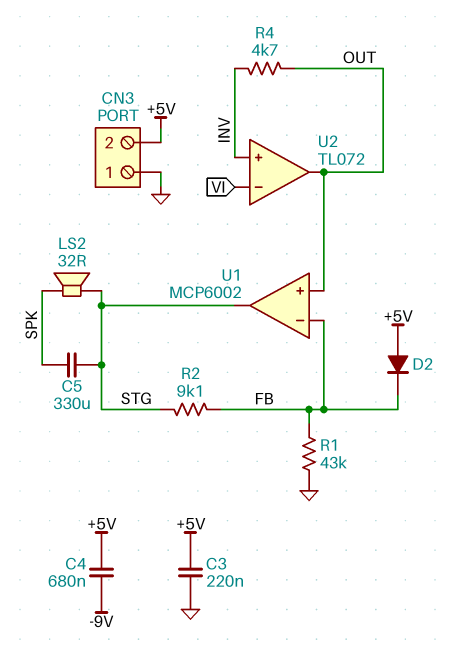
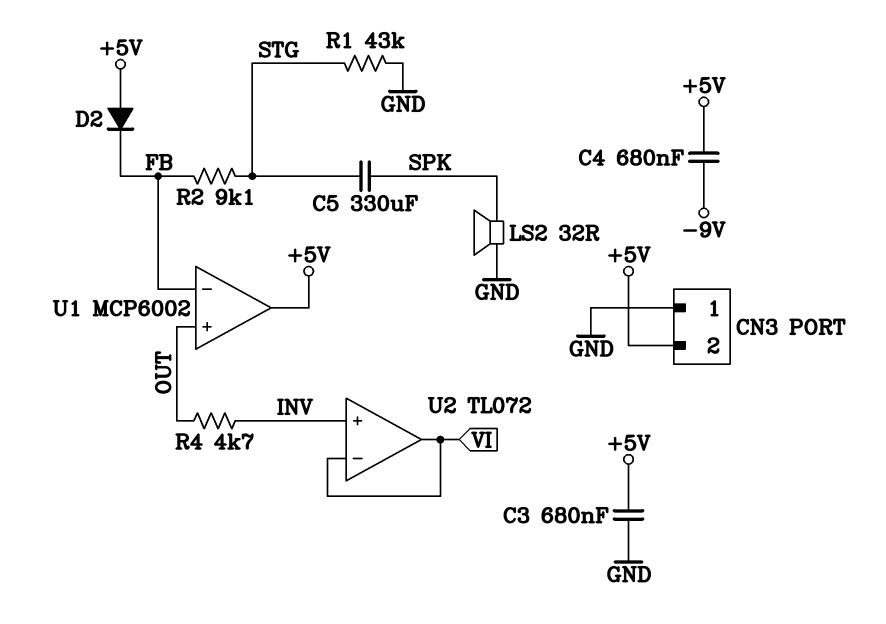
C3: 220nF (+5V, GND) -> 680nF (+5V, GND)
LS2: speaker 32R (SPK, STG) -> speaker 32R (GND, SPK)
R1: 43k (FB, GND) -> 43k (GND, STG)
U1 pin out: STG -> +5V
U2 pin out: OUT -> VI

